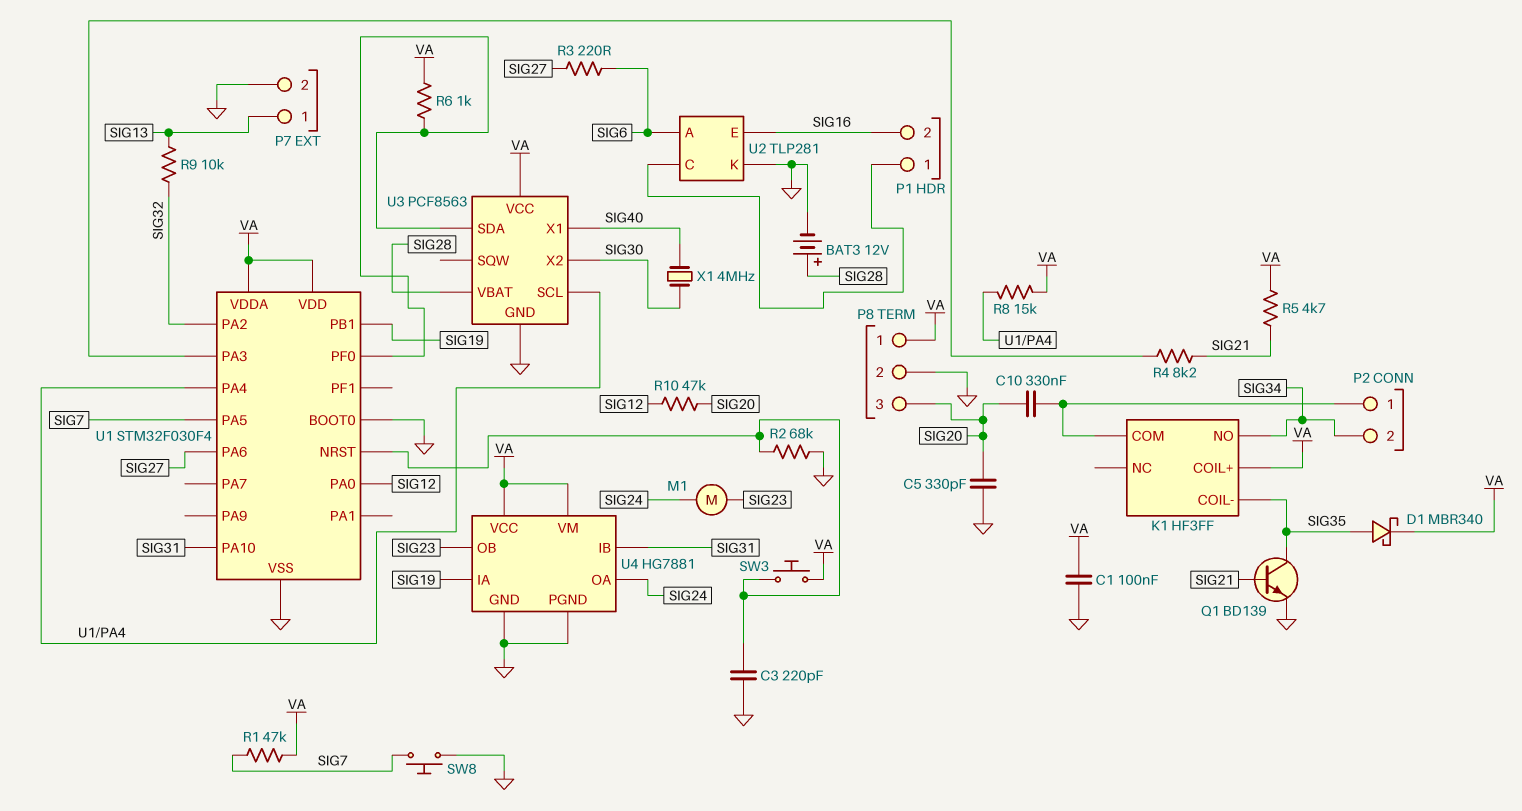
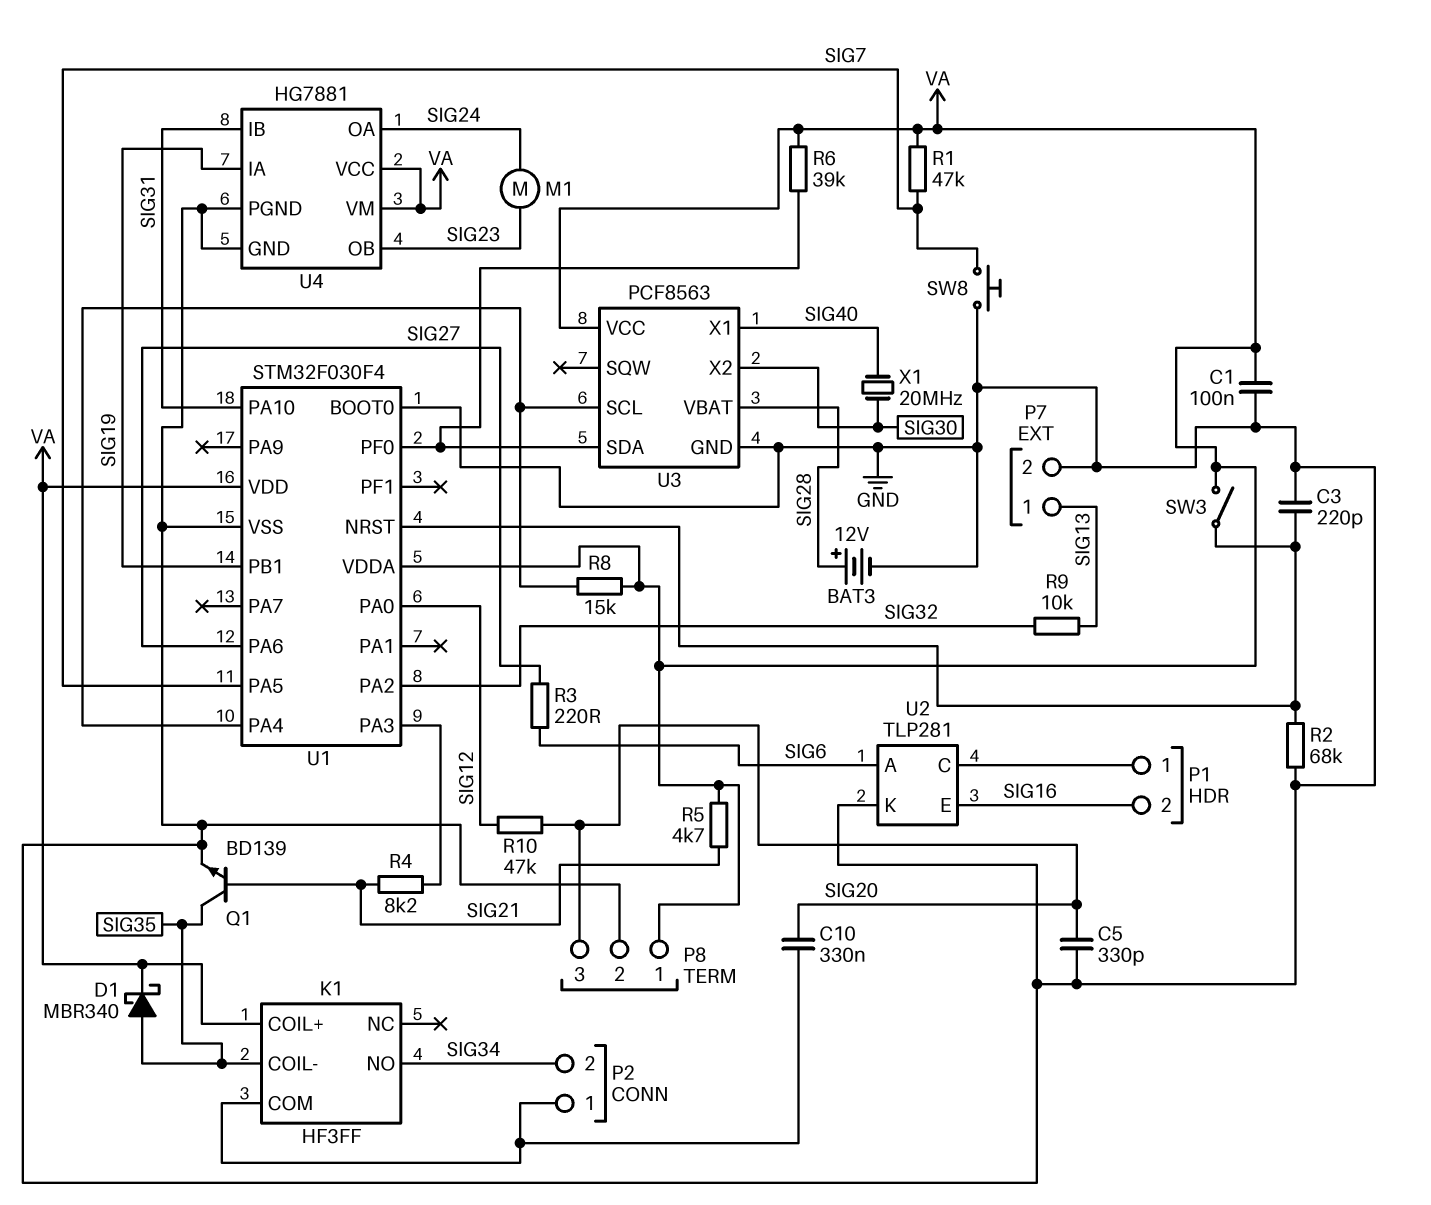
R6: 1k (U1/PF0, VA) -> 39k (U1/PF0, VA)
SW3: button (U1/NRST, VA) -> switch (U1/NRST, VA)
X1: 4MHz (SIG30, SIG40) -> 20MHz (SIG30, SIG40)

